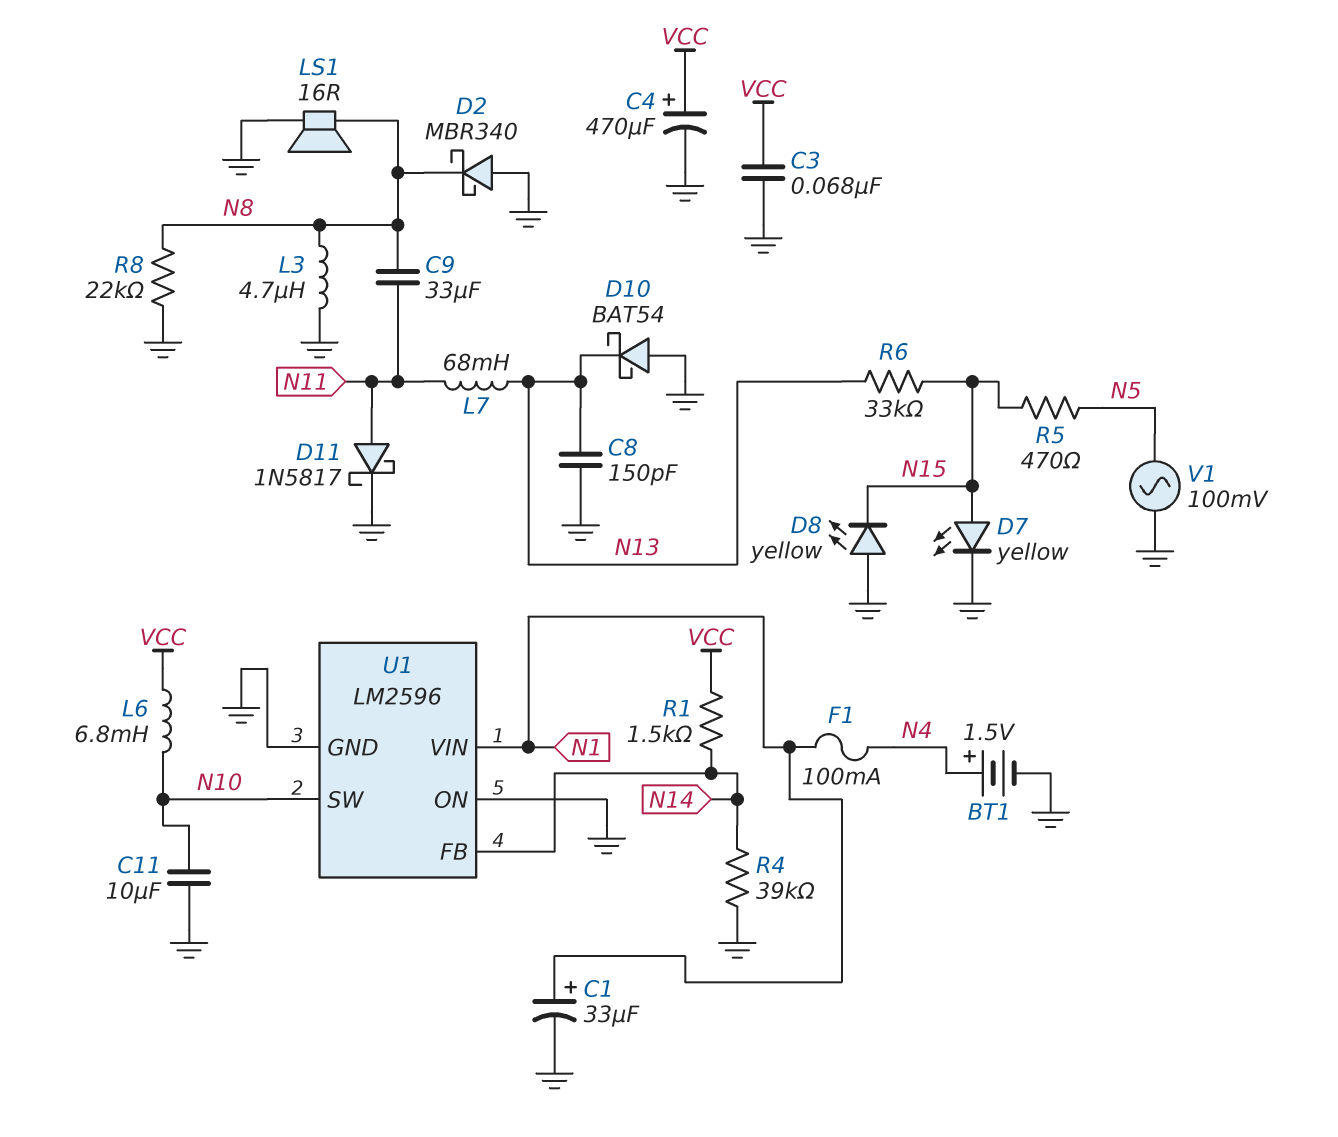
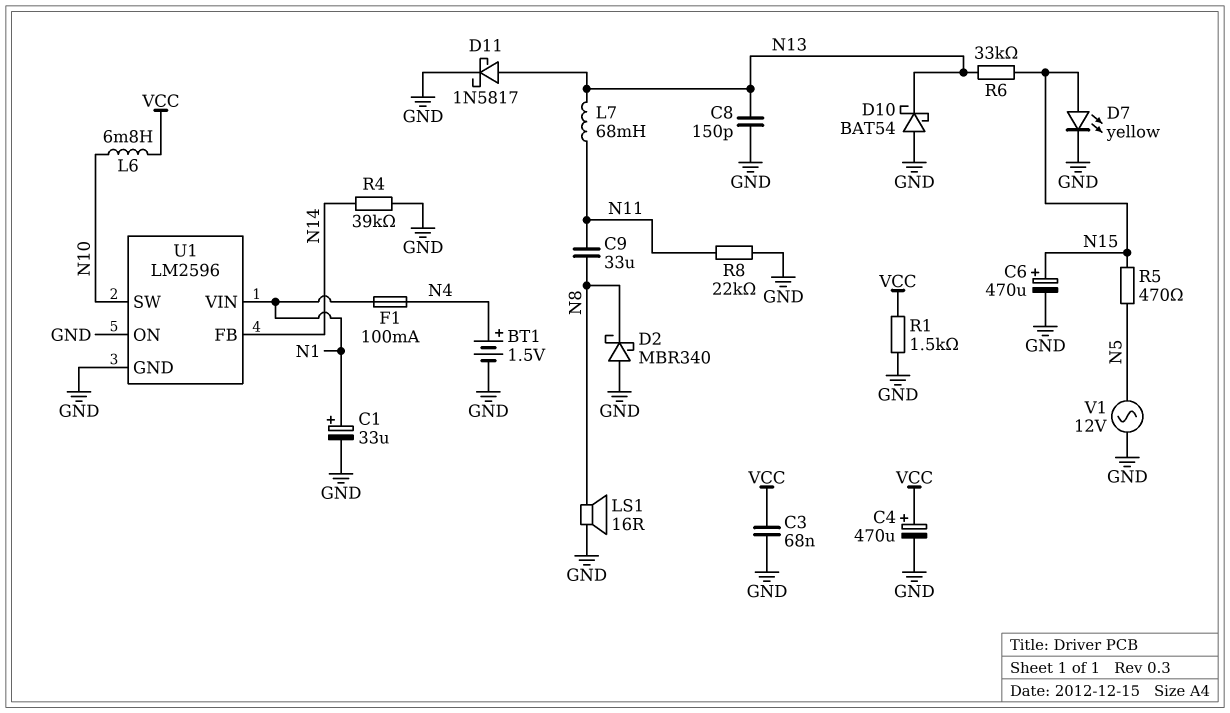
C6: none -> 470uF (plus N15, minus GND)
C11: 10uF (GND, N10) -> none
D8: LED yellow (A GND, K N15) -> none
D11: schottky 1N5817 (A N11, K GND) -> schottky 1N5817 (A N13, K GND)
L3: 4.7uH (GND, N8) -> none
R1: 1.5k (N14, VCC) -> 1.5k (GND, VCC)
R8: 22k (GND, N8) -> 22k (GND, N11)
V1: AC 100mV (GND, N5) -> AC 12V (GND, N5)

